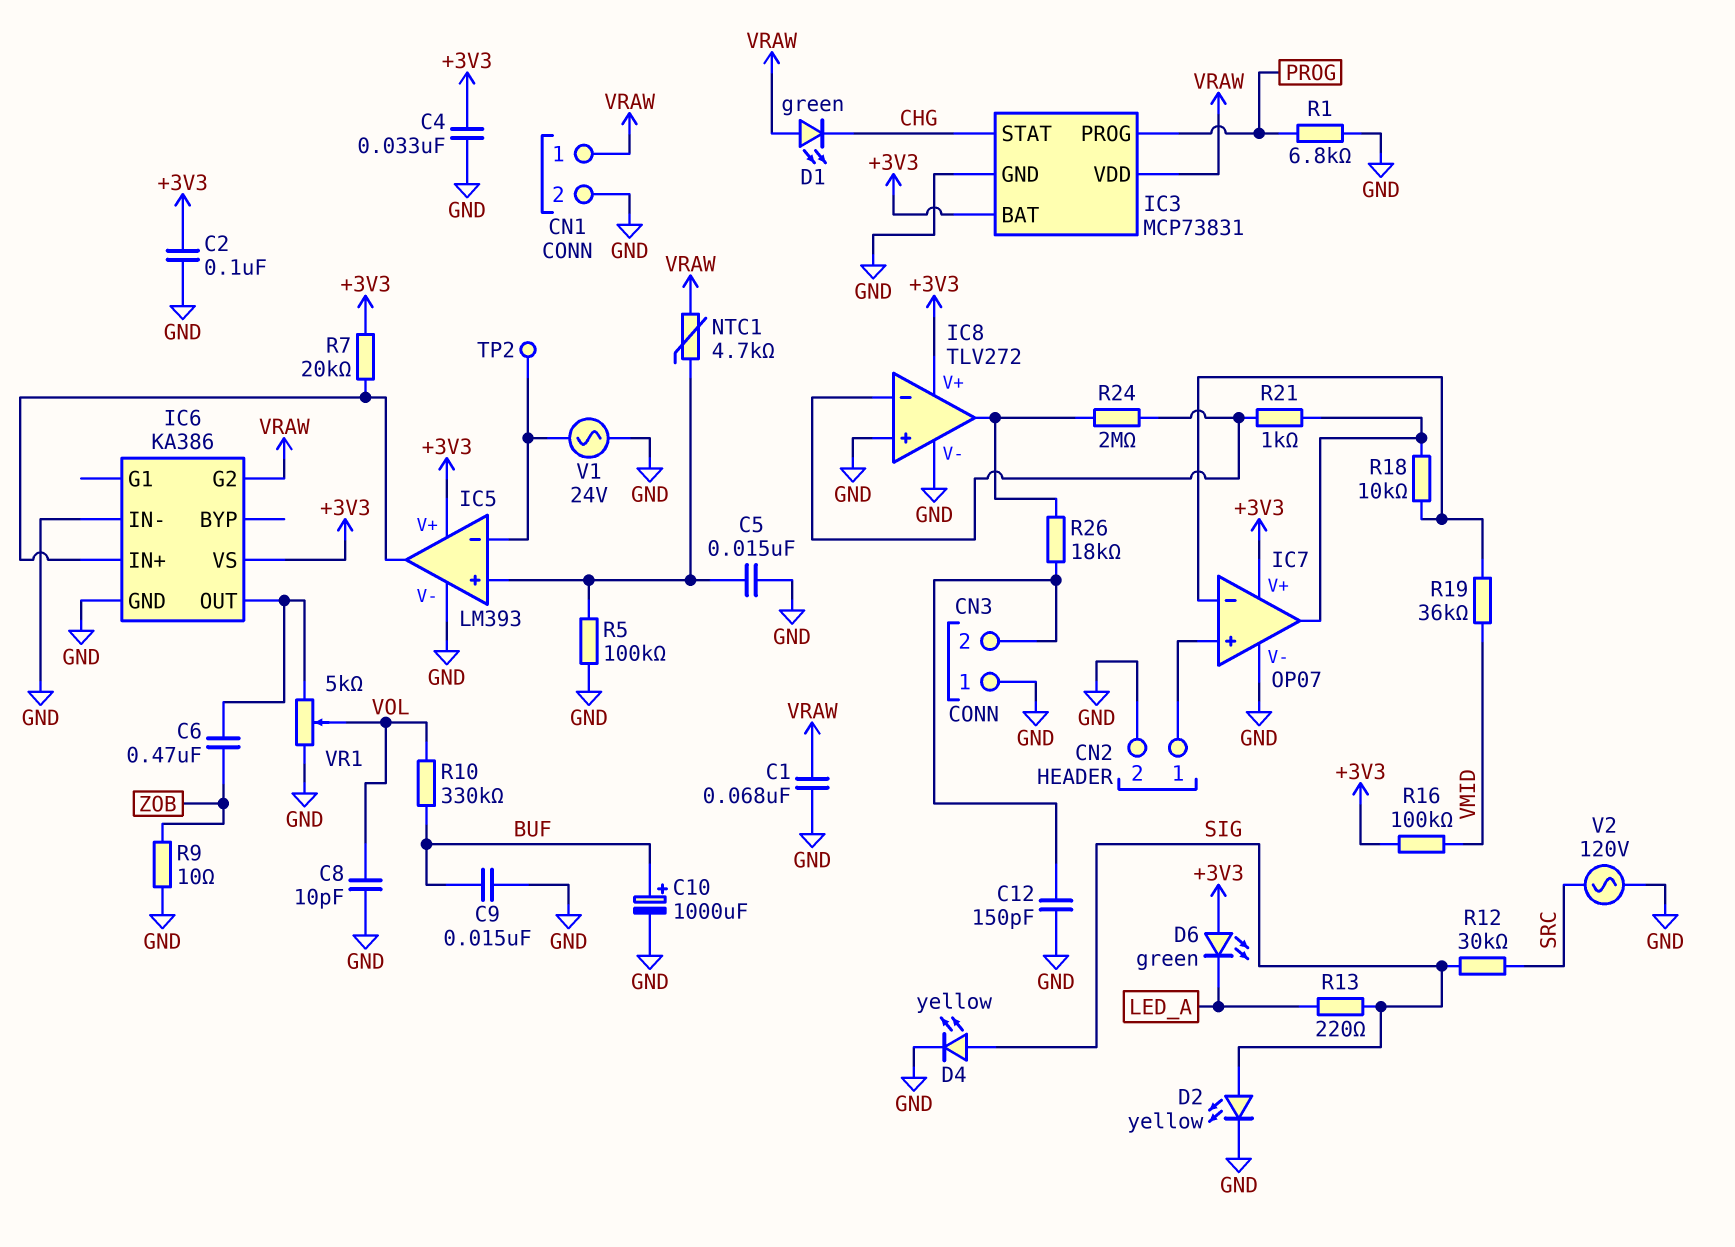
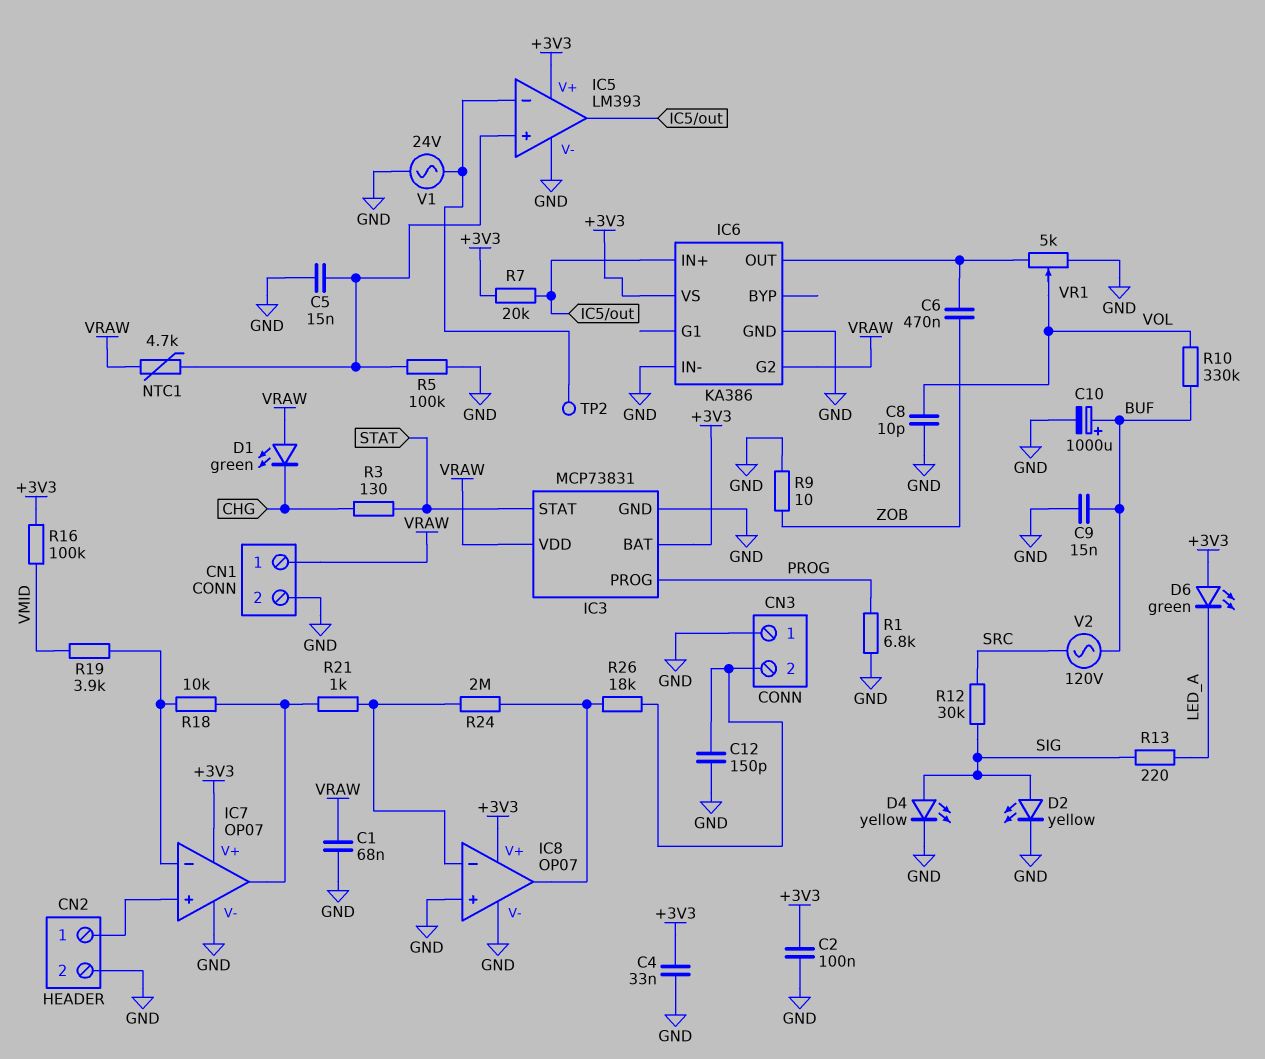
IC3 pin STAT: CHG -> STAT
IC8: TLV272 -> OP07
R3: none -> 130 (CHG, STAT)
R19: 36k (IC7/in-, VMID) -> 3.9k (IC7/in-, VMID)
V2: AC 120V (GND, SRC) -> AC 120V (BUF, SRC)

